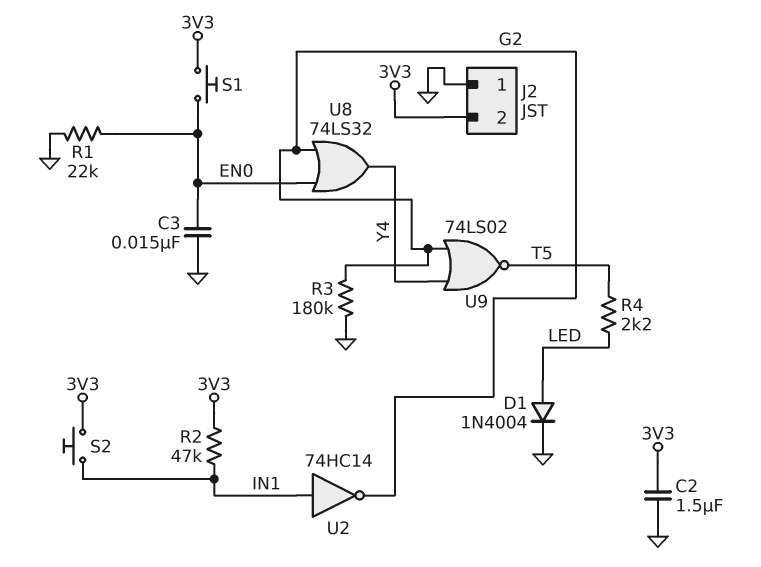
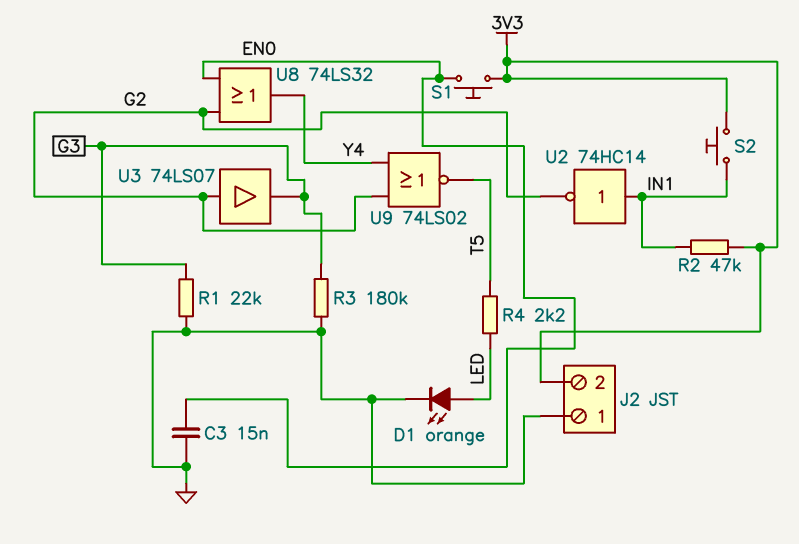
C2: 1.5uF (3V3, GND) -> none
D1: diode 1N4004 (A LED, K GND) -> LED orange (A LED, K GND)
R1: 22k (EN0, GND) -> 22k (G3, GND)
R3: 180k (G2, GND) -> 180k (G3, GND)
U3: none -> buffer 74LS07 (in G2, out G3)

